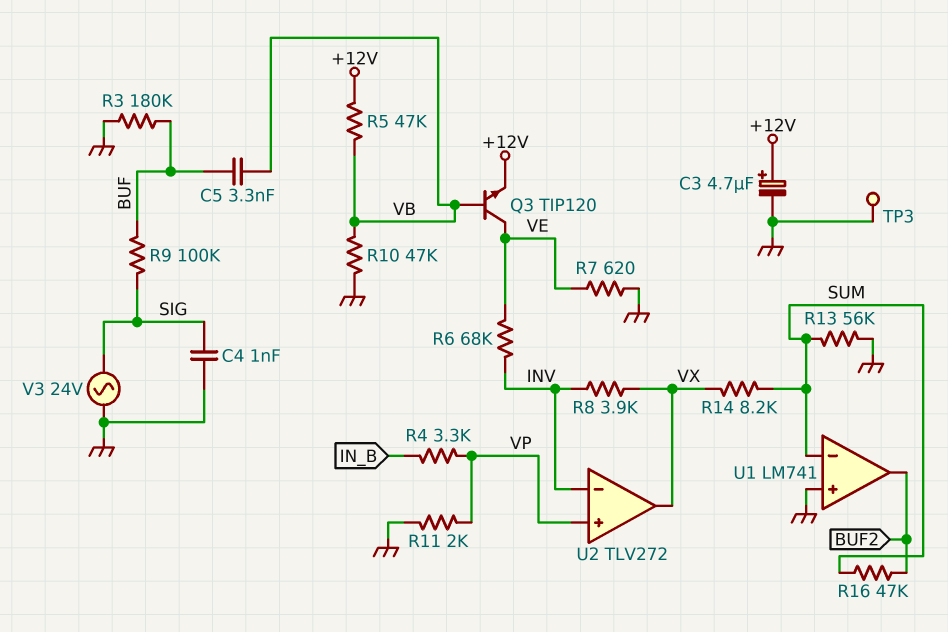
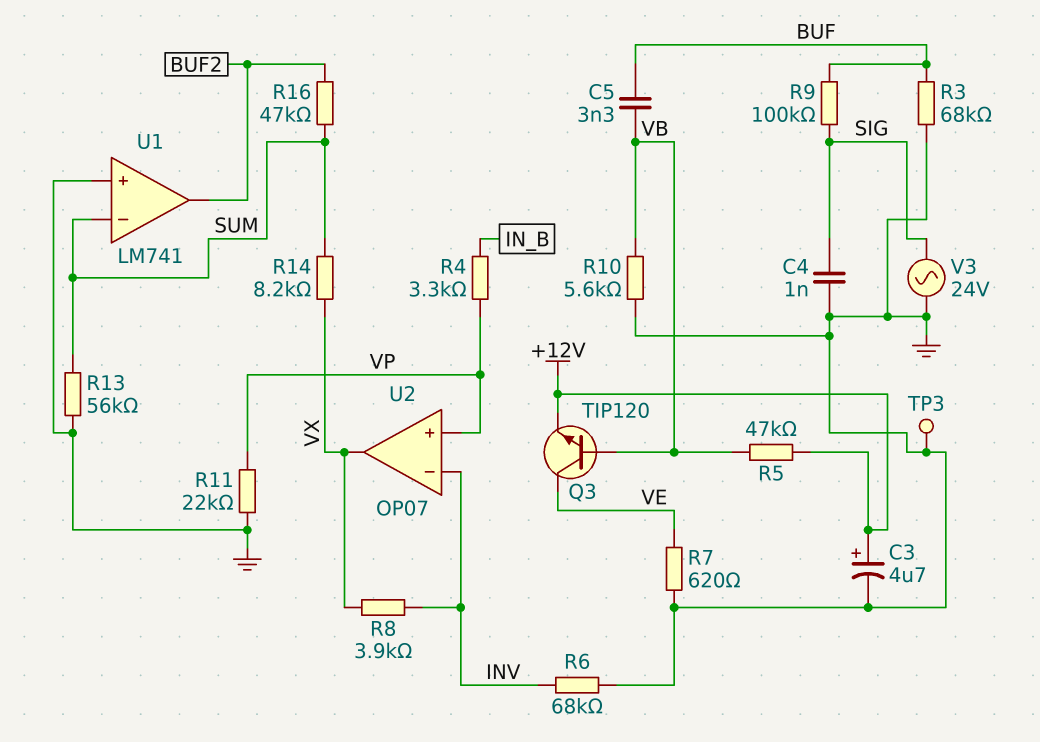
R3: 180k (BUF, GND) -> 68k (BUF, GND)
R6: 68k (INV, VE) -> 68k (GND, INV)
R10: 47k (GND, VB) -> 5.6k (GND, VB)
R11: 2k (GND, VP) -> 22k (GND, VP)
U2: TLV272 -> OP07

